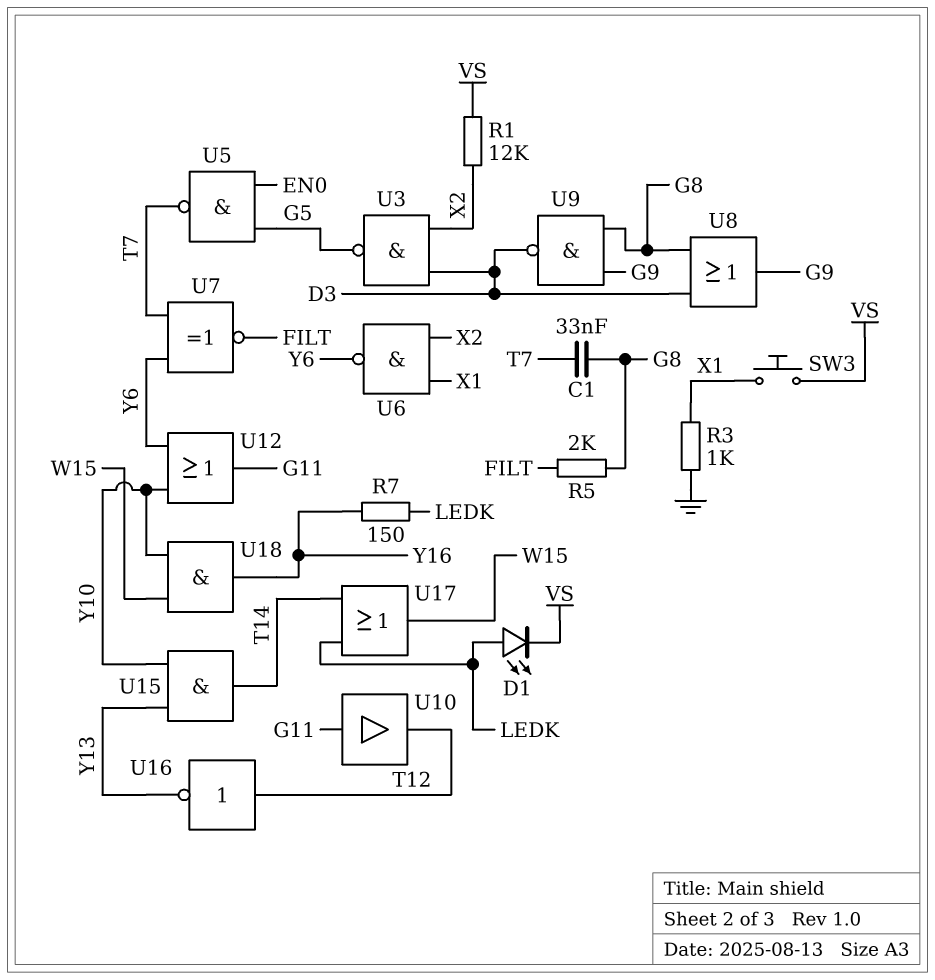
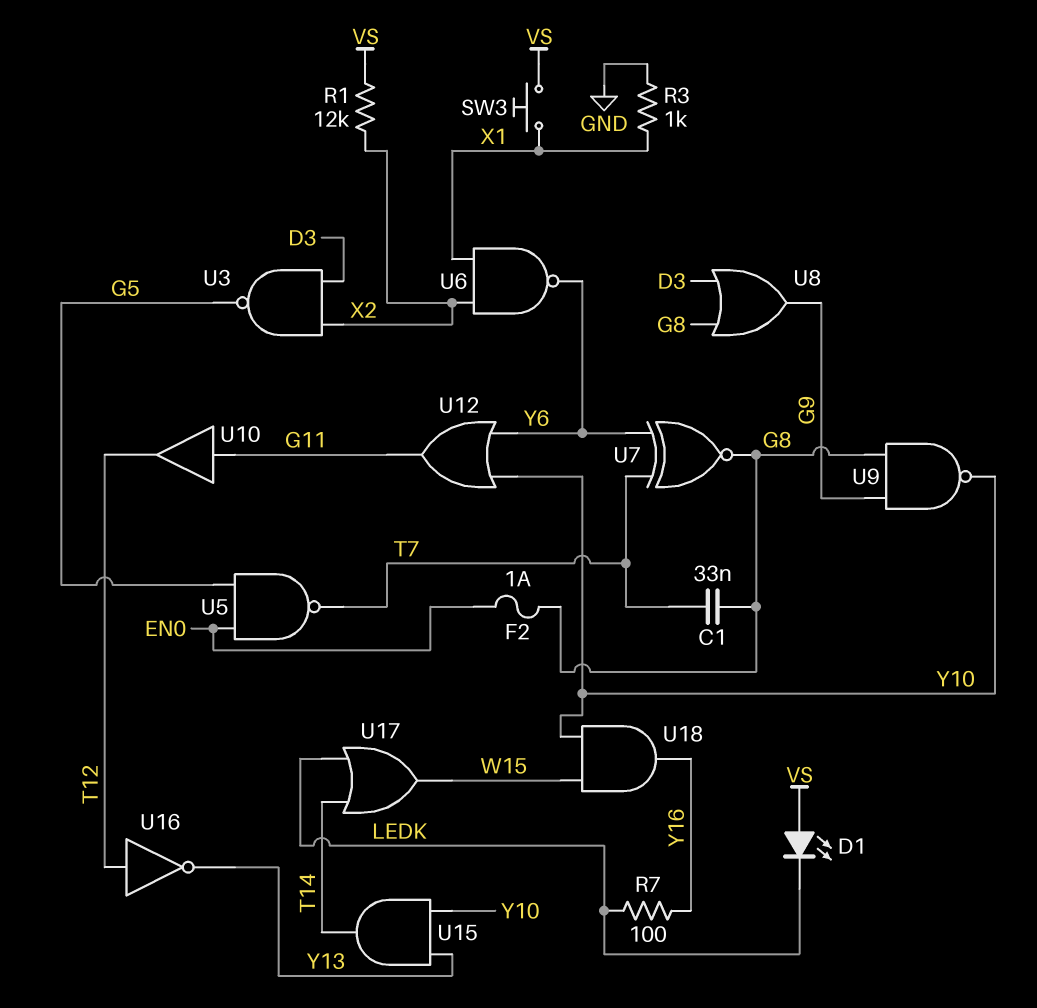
D1: LED (A LEDK, K VS) -> LED (A VS, K LEDK)
F2: none -> 1A (EN0, G8)
R5: 2k (FILT, G8) -> none
R7: 150 (LEDK, Y16) -> 100 (LEDK, Y16)
U7: XNOR (in T7, in Y6, out FILT) -> XNOR (in T7, in Y6, out G8)
U9: NAND (in G8, in G9, out D3) -> NAND (in G8, in G9, out Y10)

